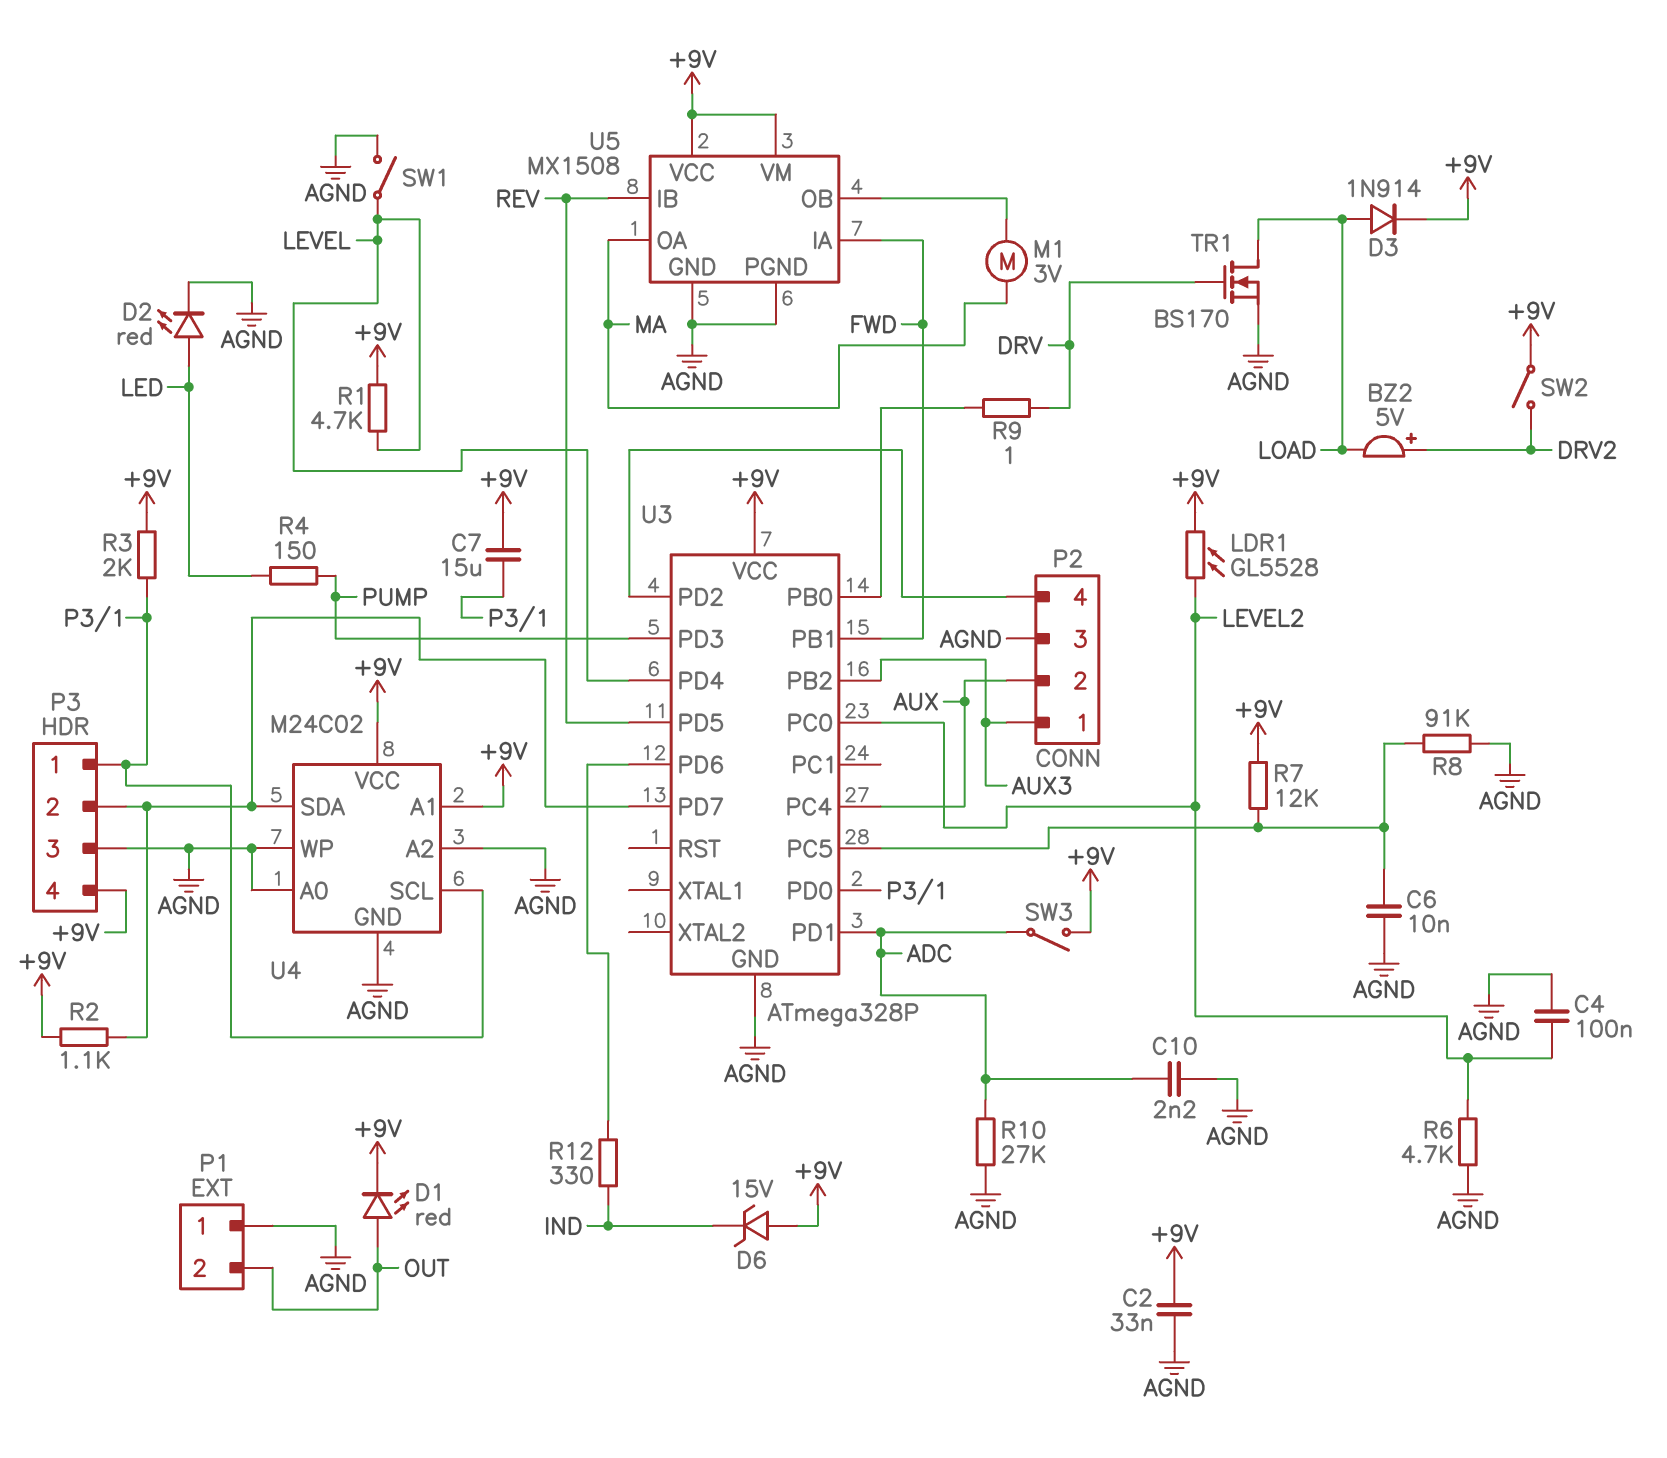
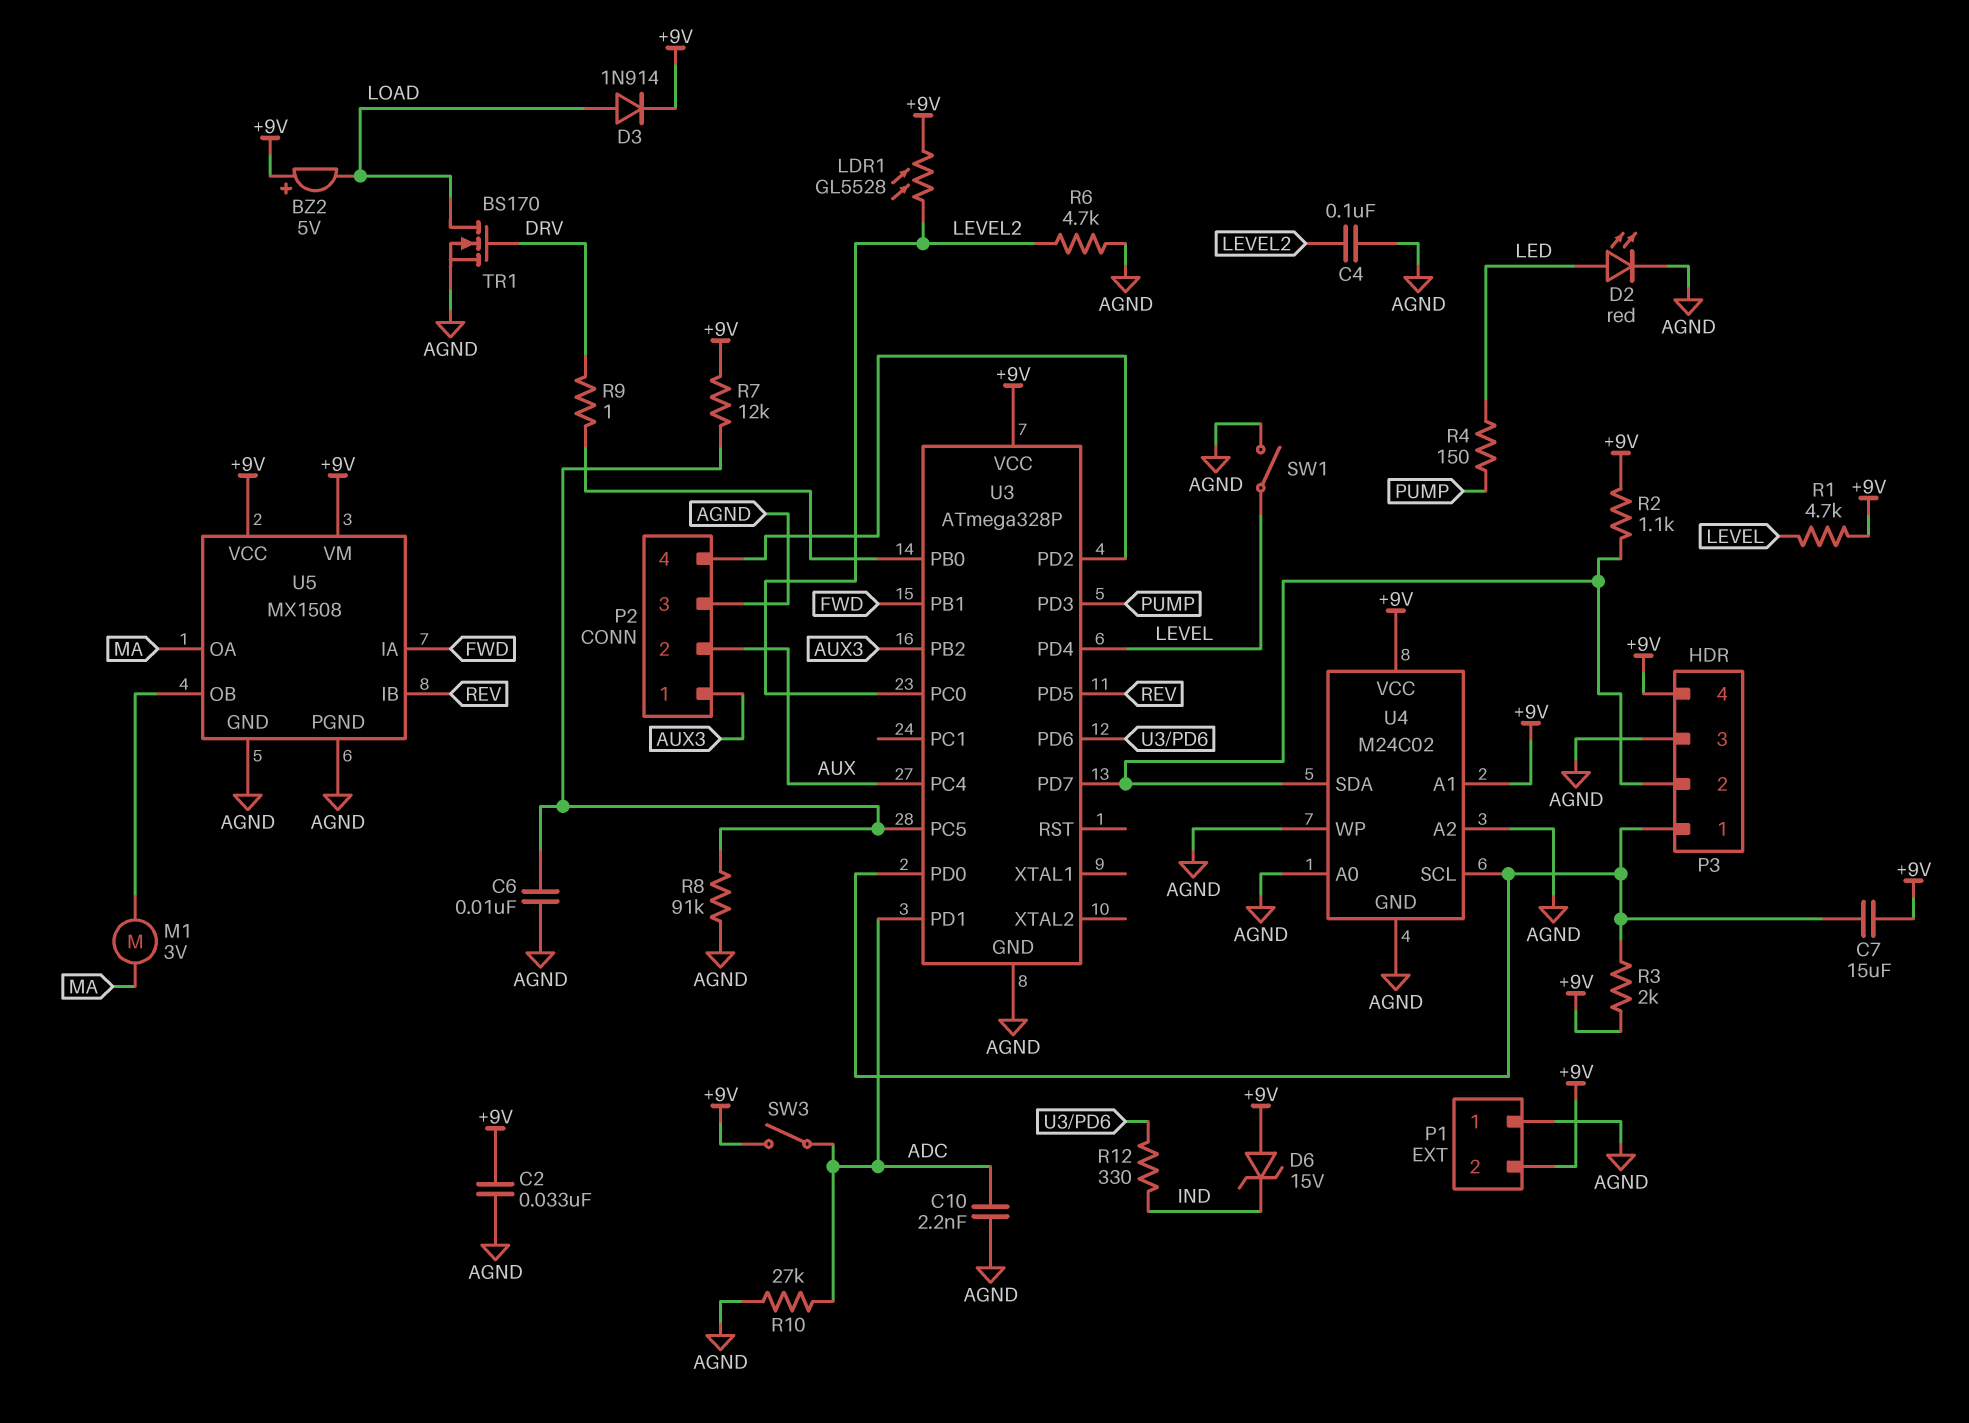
BZ2: buzzer 5V (plus DRV2, minus LOAD) -> buzzer 5V (plus +9V, minus LOAD)
D1: LED red (A OUT, K +9V) -> none
P1 pin 2: OUT -> +9V
SW2: switch (+9V, DRV2) -> none

